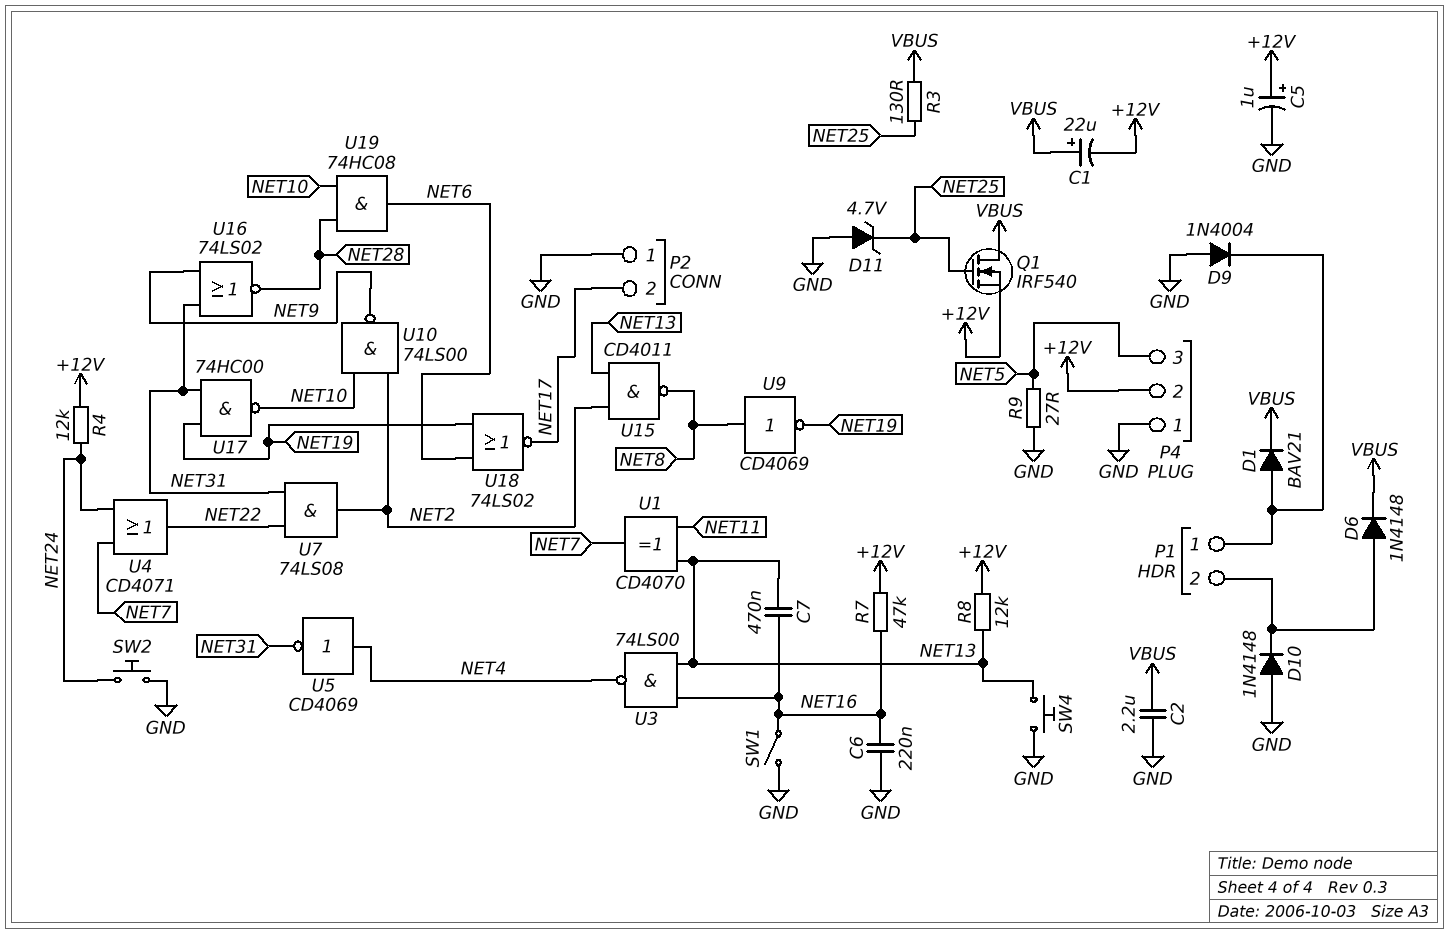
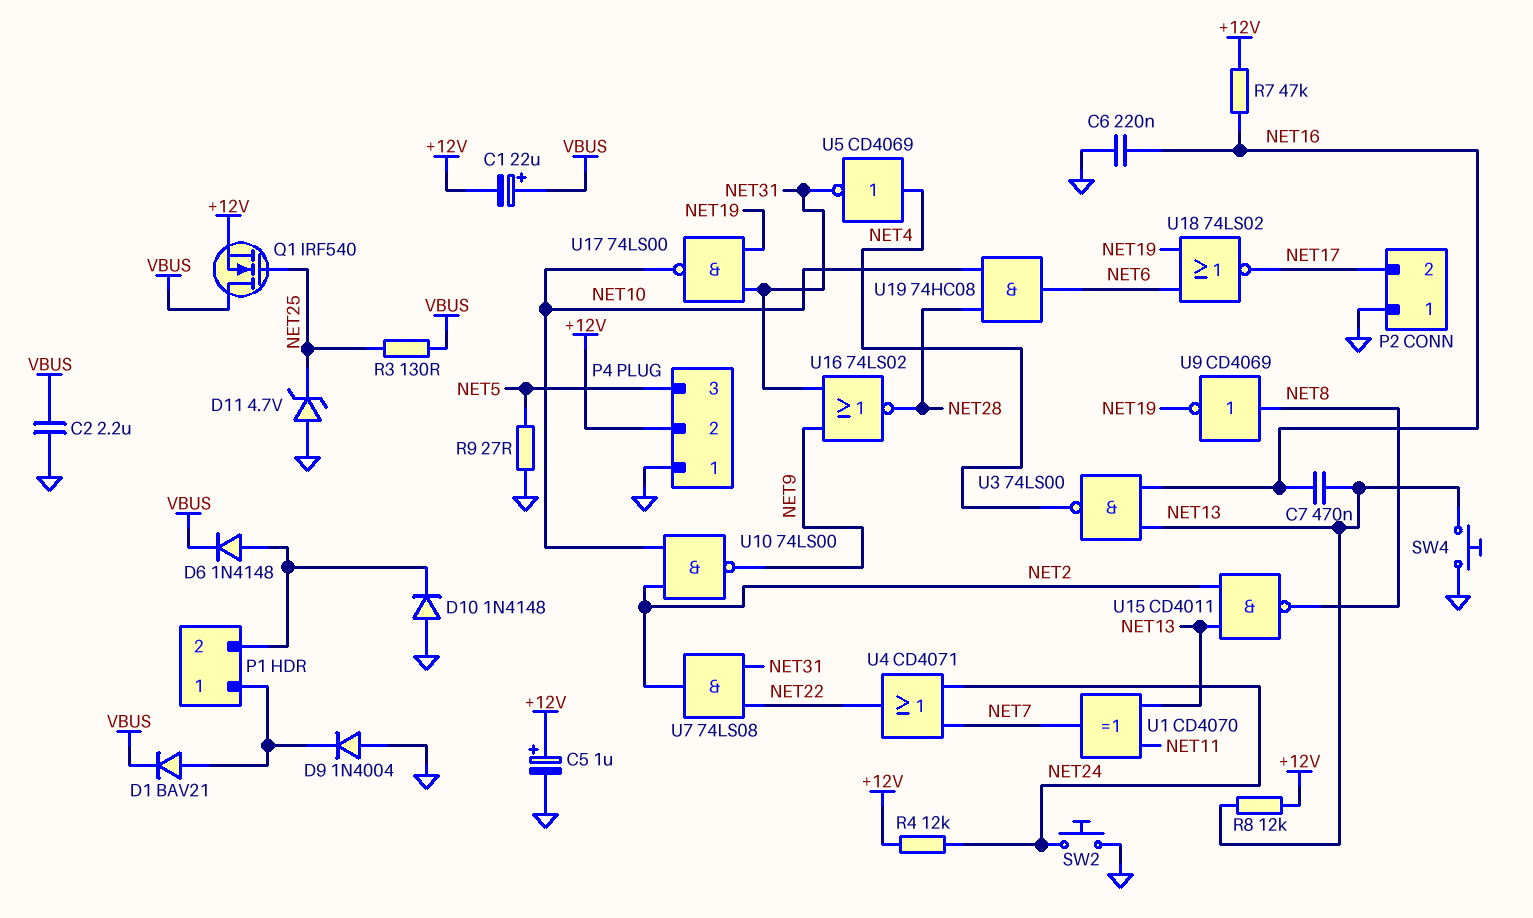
SW1: switch (GND, NET16) -> none
U17: NAND 74HC00 (in NET19, in NET31, out NET10) -> NAND 74LS00 (in NET19, in NET31, out NET10)

